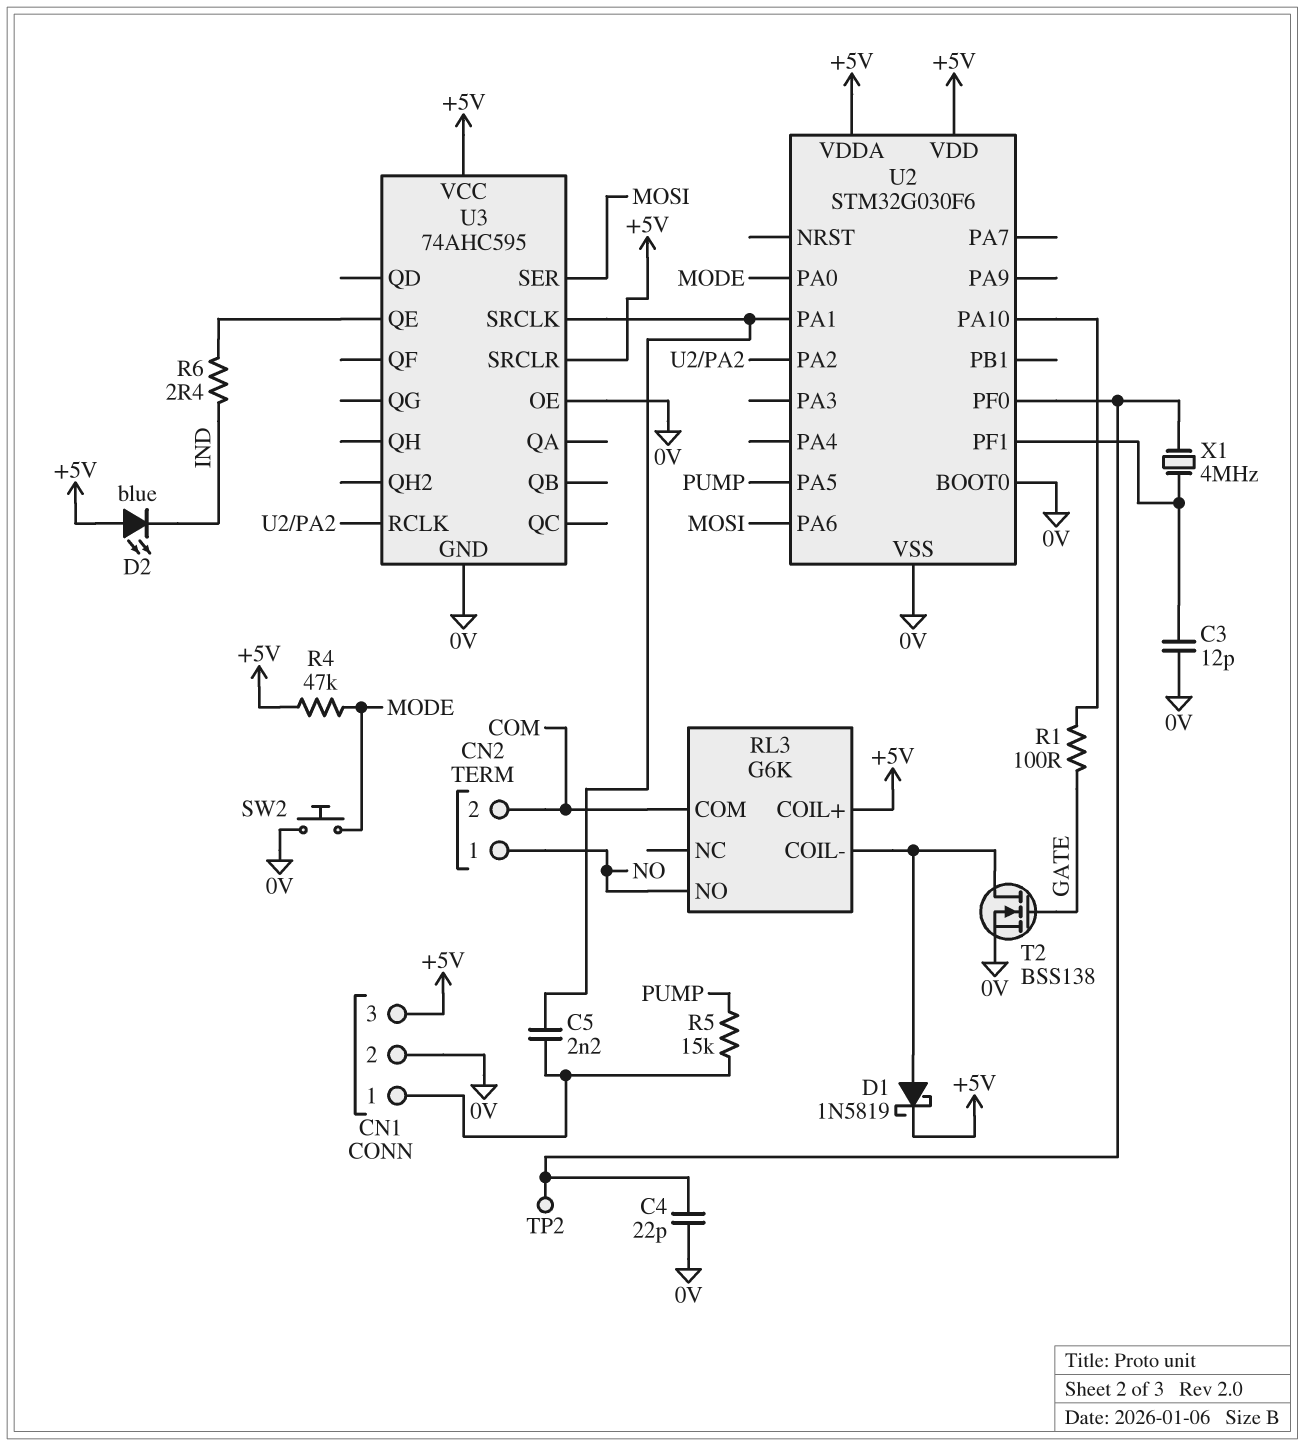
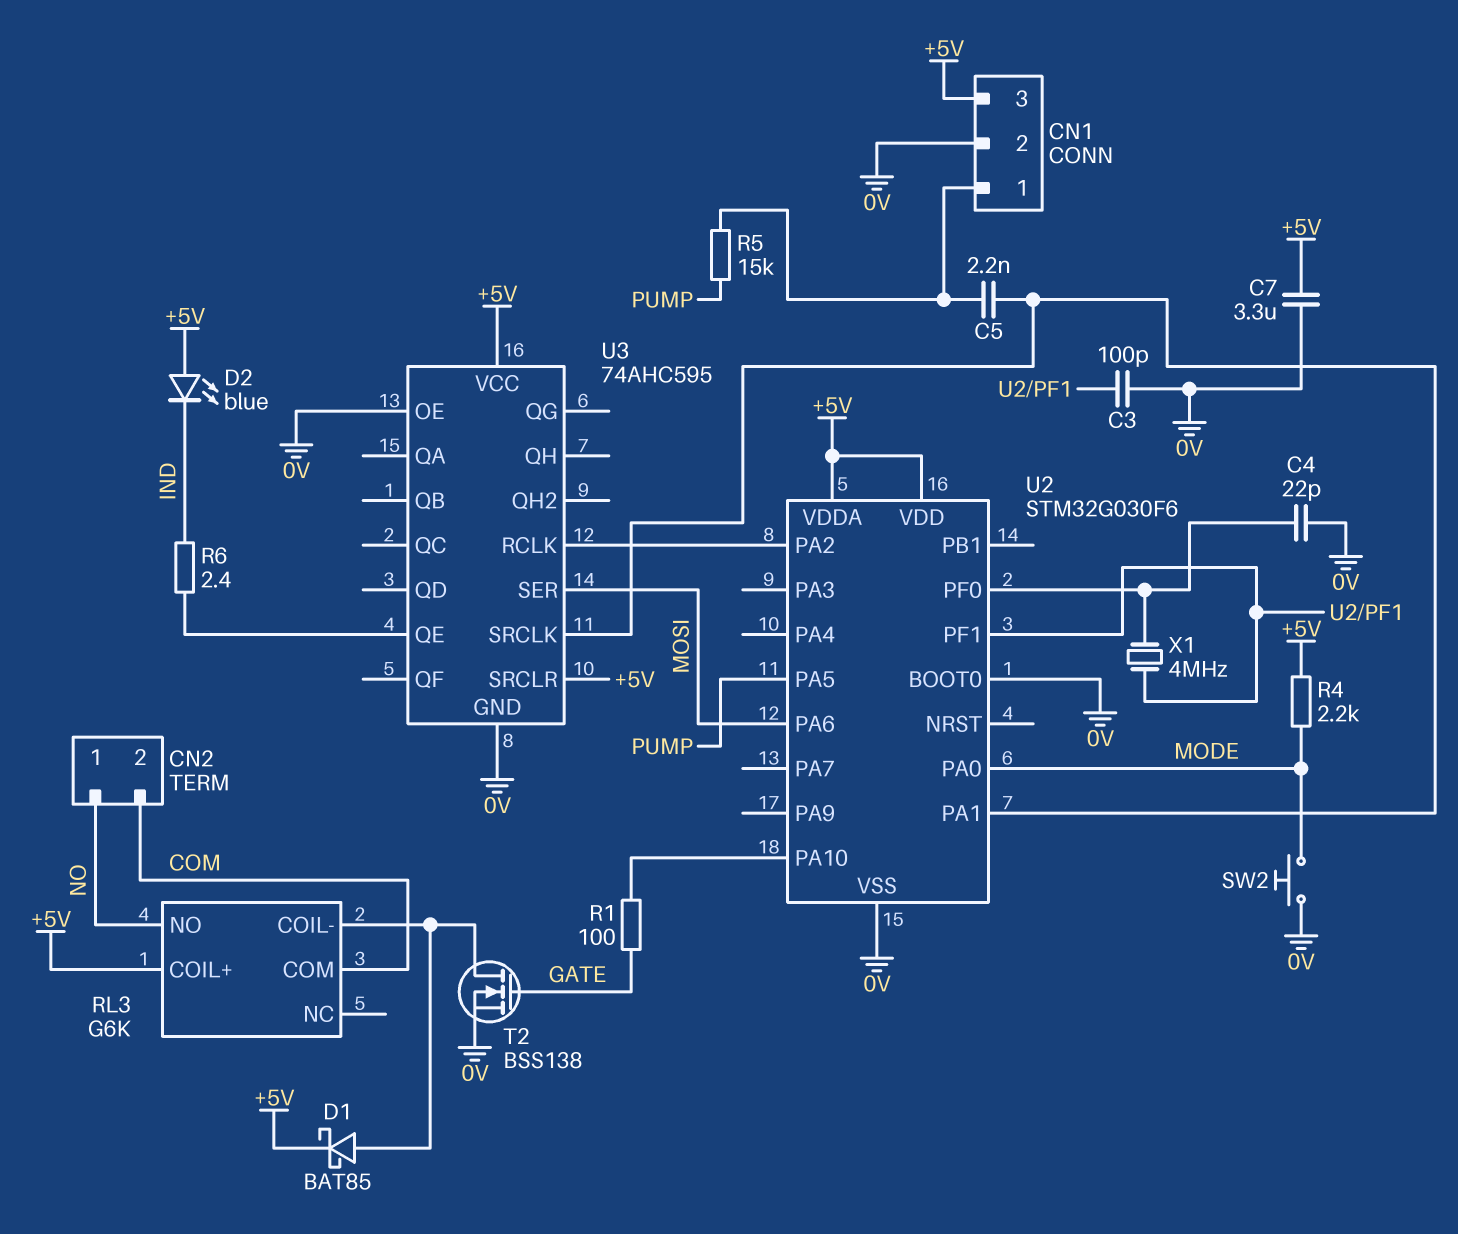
C3: 12pF (0V, U2/PF1) -> 100pF (0V, U2/PF1)
C7: none -> 3.3uF (+5V, 0V)
D1: schottky 1N5819 (A RL3/COIL-, K +5V) -> schottky BAT85 (A RL3/COIL-, K +5V)
R4: 47k (+5V, MODE) -> 2.2k (+5V, MODE)
TP2: test point (U2/PF0) -> none

